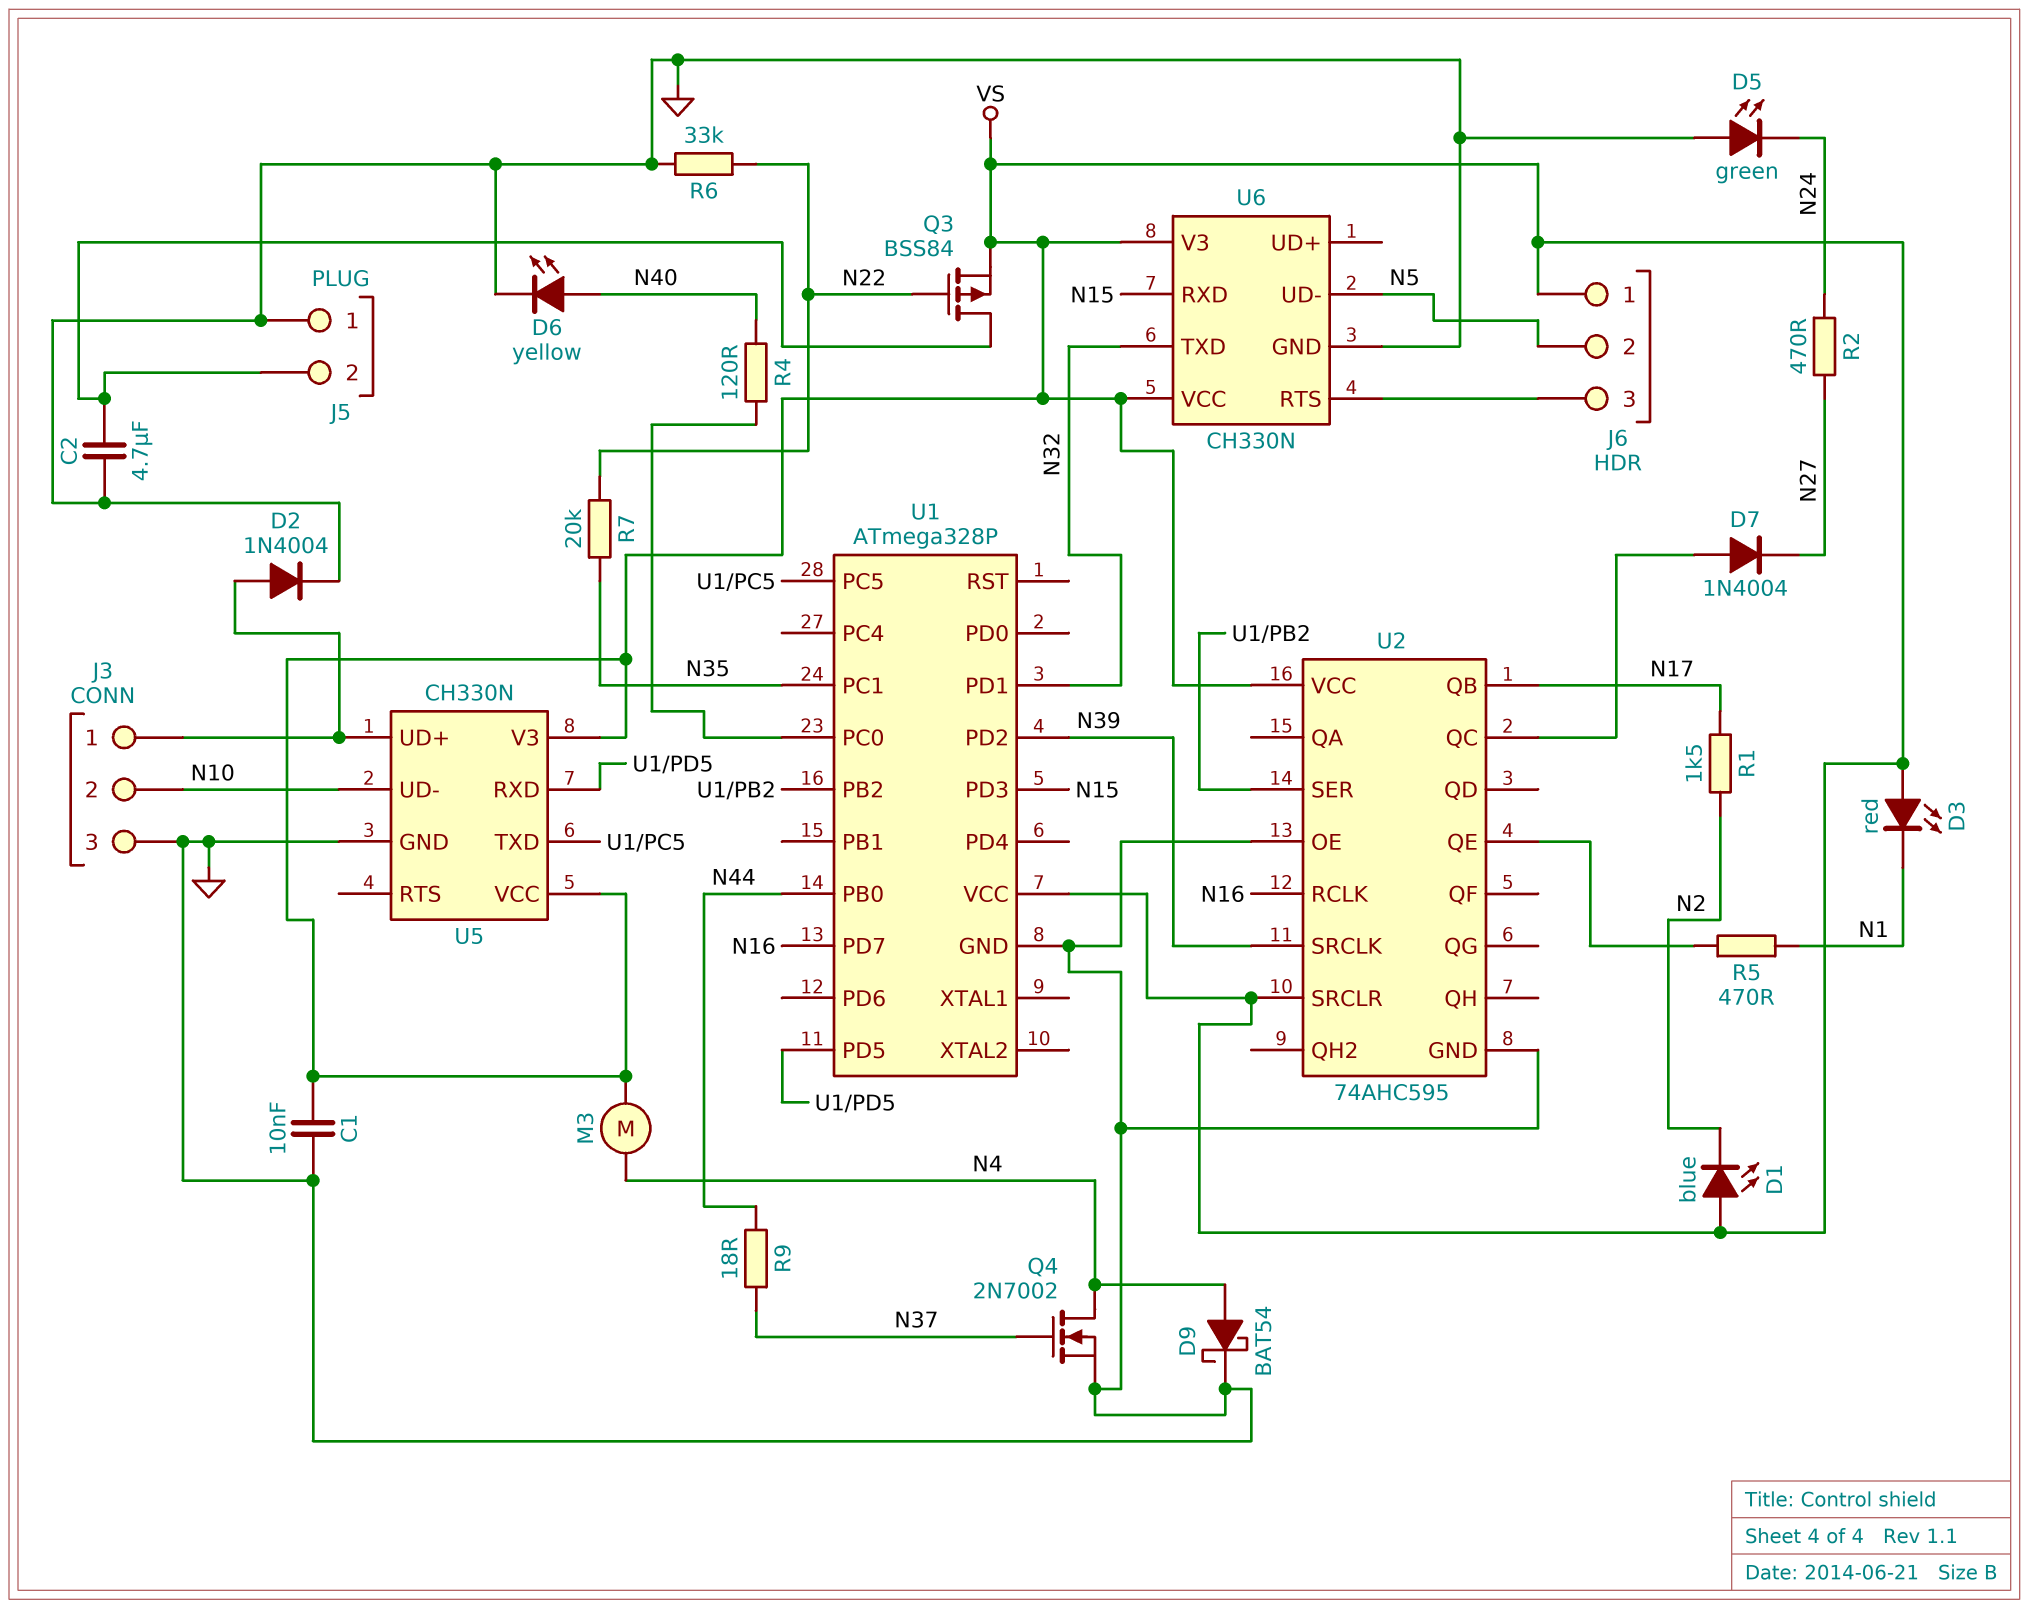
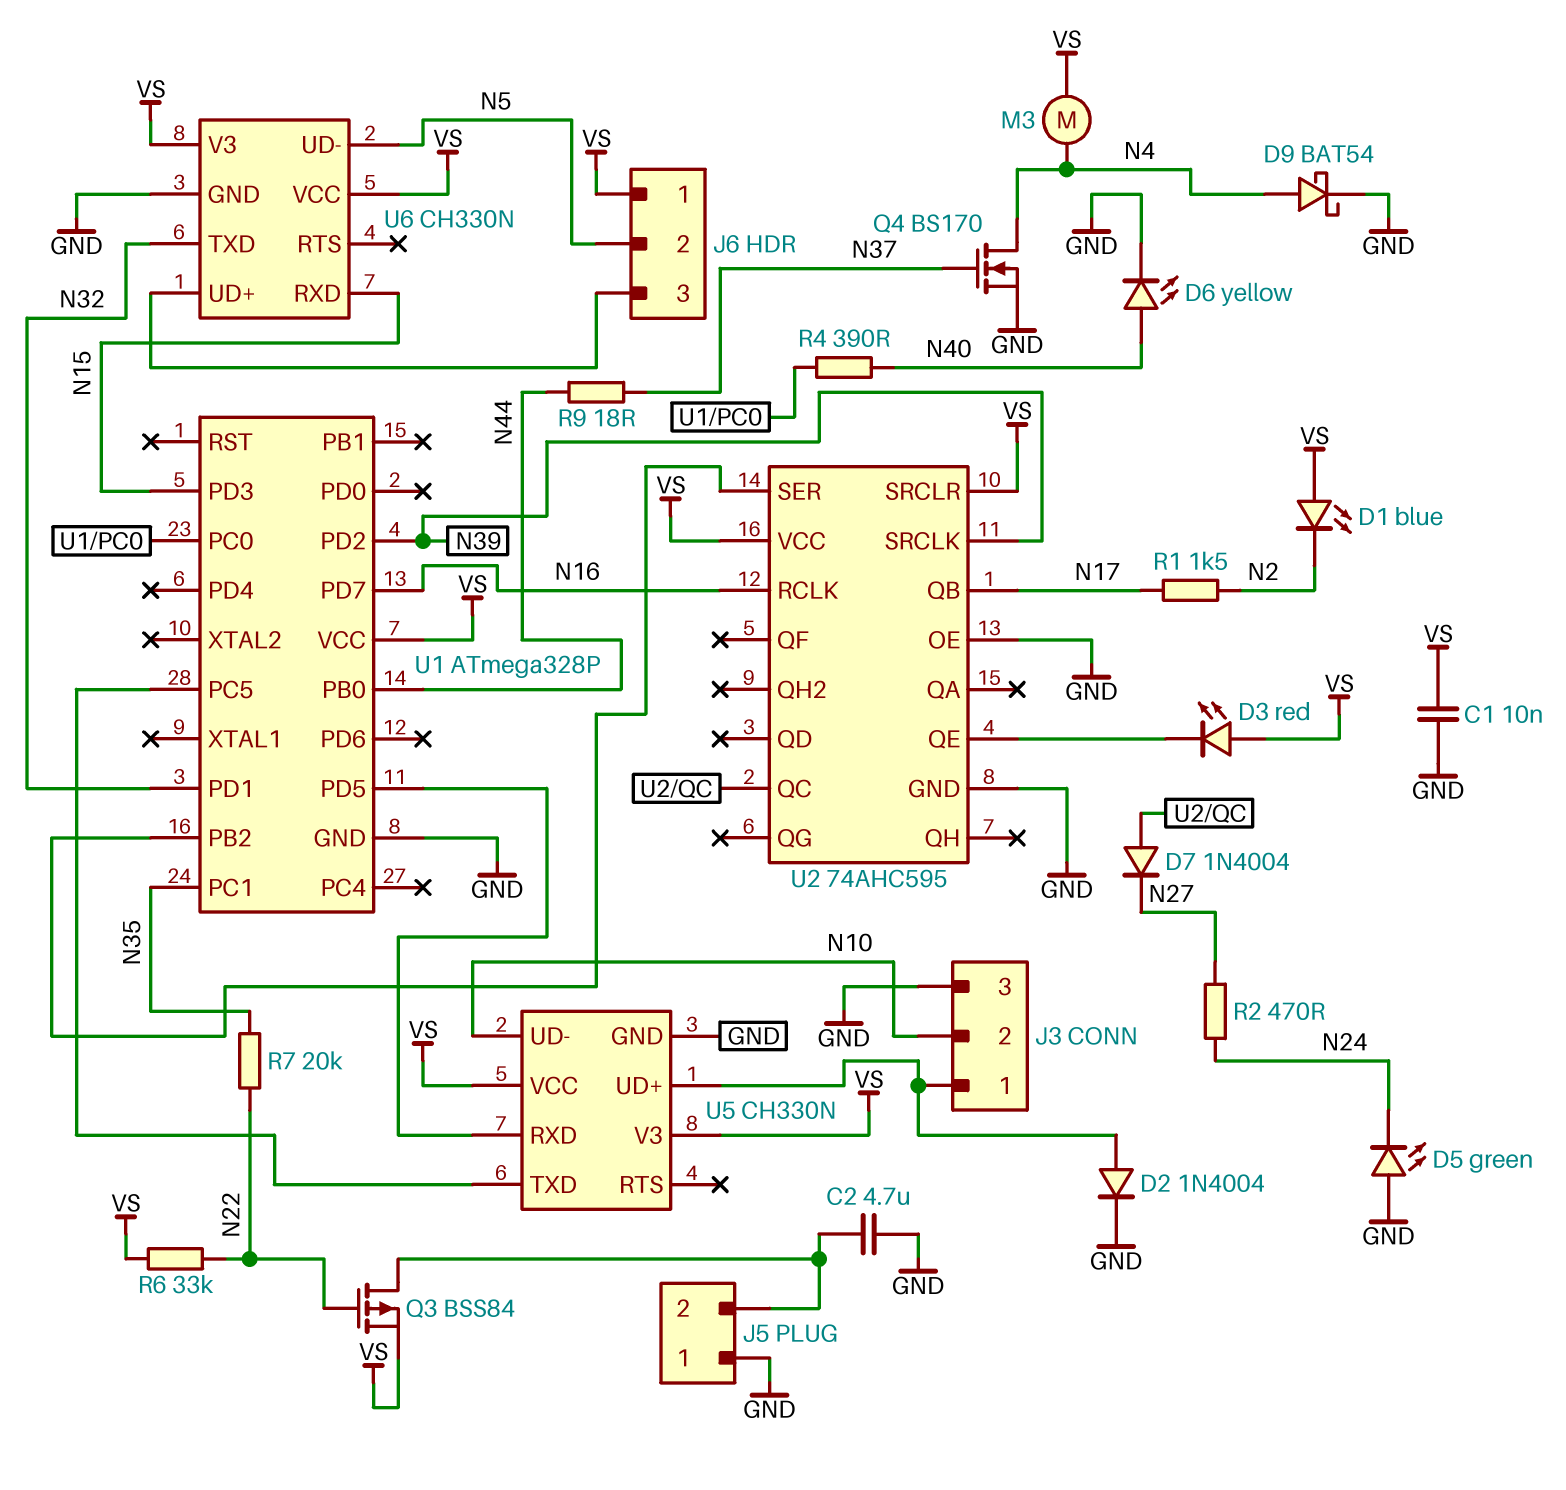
D3: LED red (A VS, K N1) -> LED red (A VS, K U2/QE)
Q4: NMOS 2N7002 (G N37, D N4, S GND) -> NMOS BS170 (G N37, D N4, S GND)
R4: 120 (N40, U1/PC0) -> 390 (N40, U1/PC0)
R5: 470 (N1, U2/QE) -> none
R6: 33k (GND, N22) -> 33k (N22, VS)
U6 pin RTS: J6/3 -> none
U6 pin UD+: none -> J6/3

